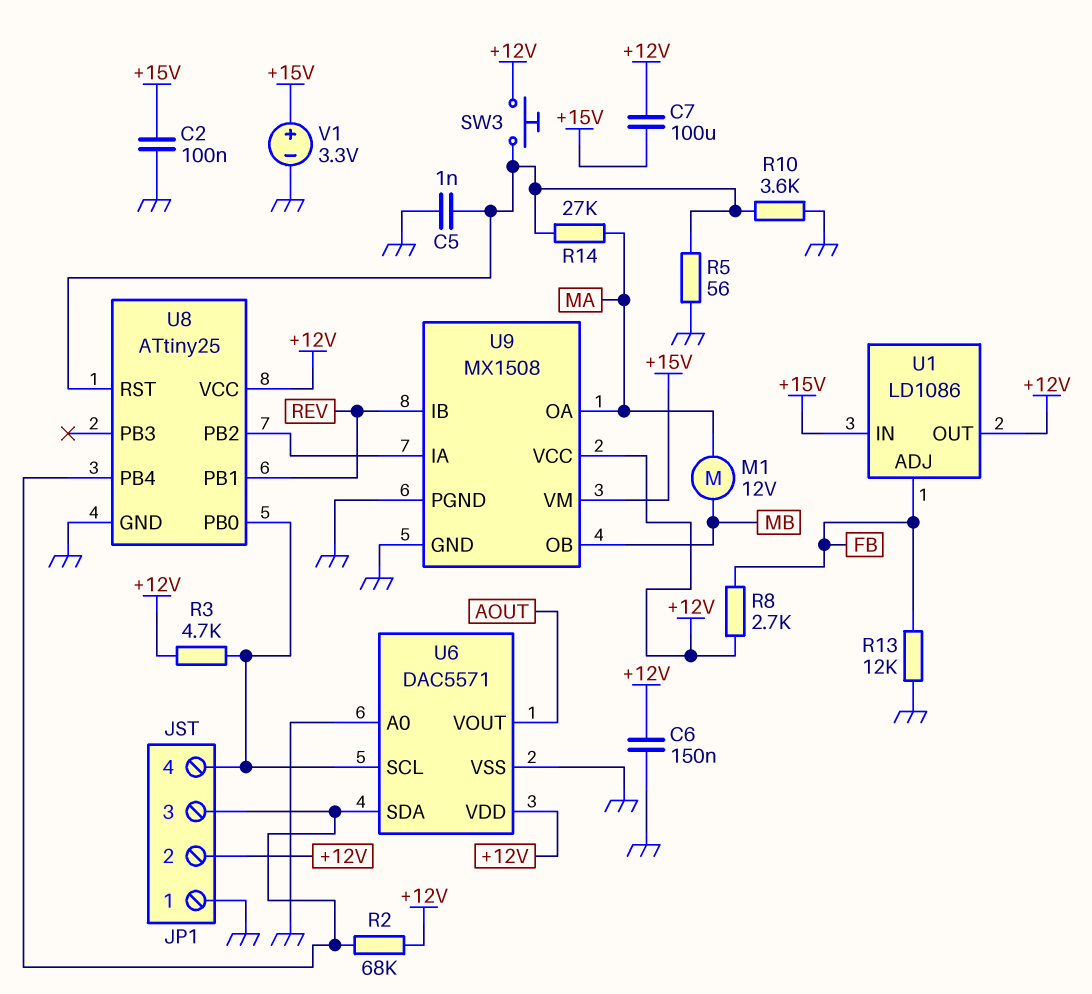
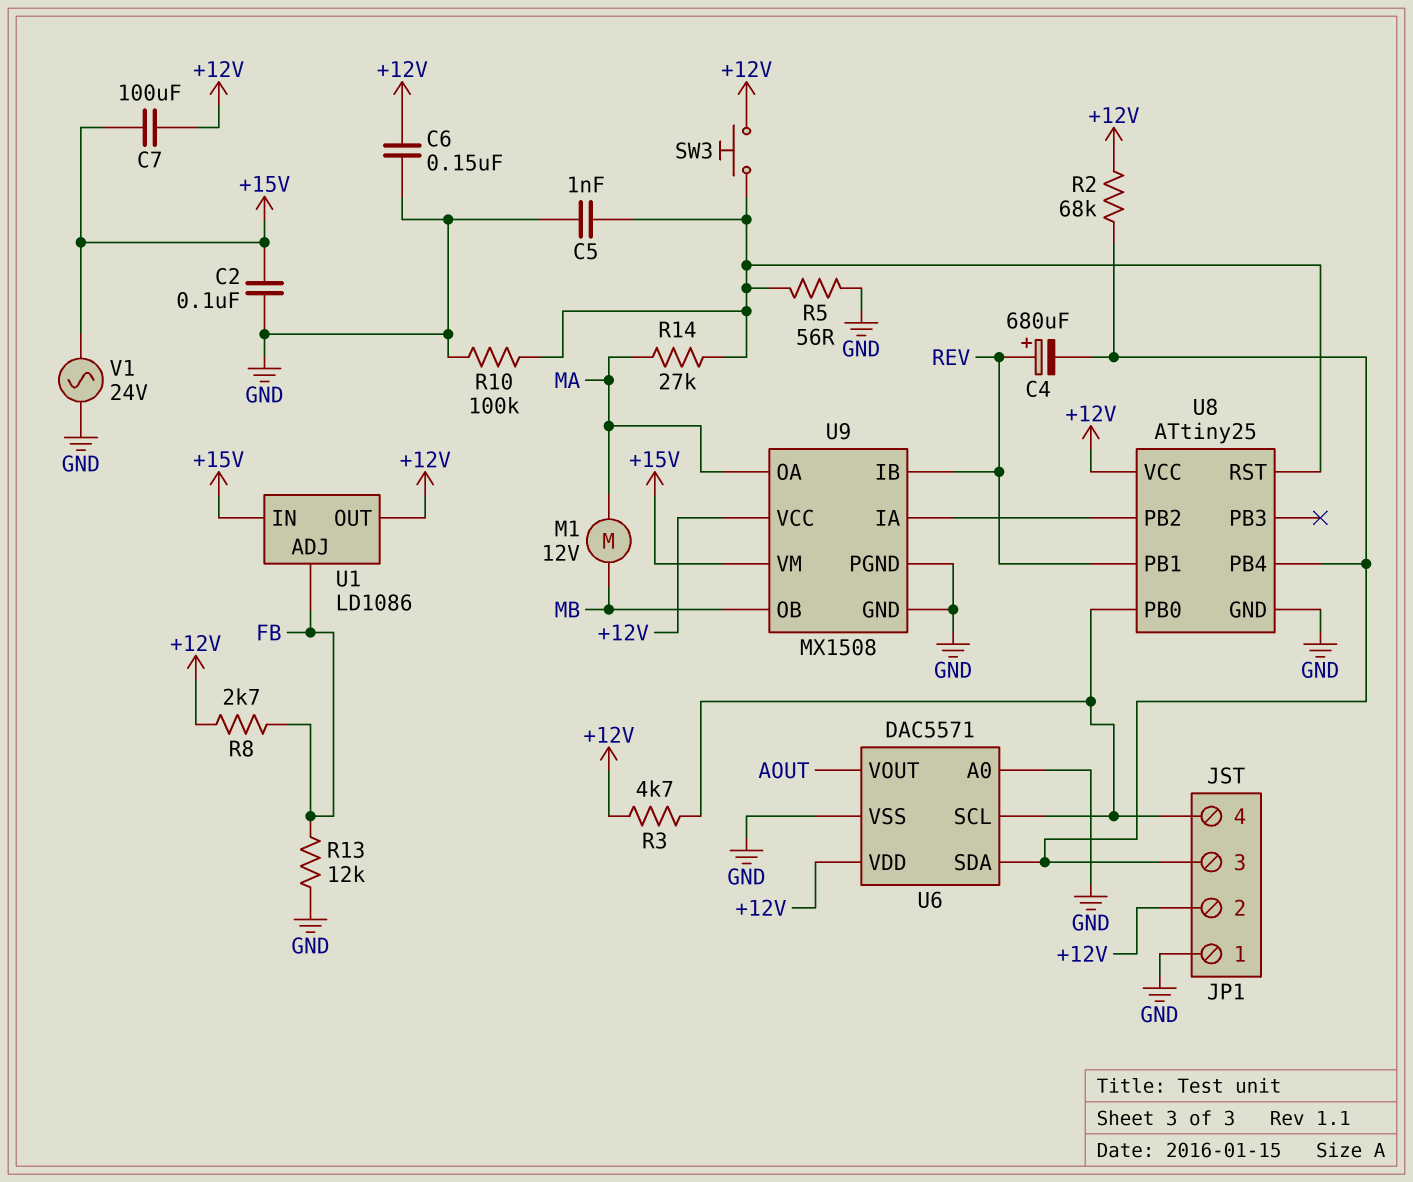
C4: none -> 680uF (plus REV, minus JP1/3)
R10: 3.6k (GND, U8/RST) -> 100k (GND, U8/RST)
V1: 3.3V (plus +15V, minus GND) -> AC 24V (+15V, GND)

